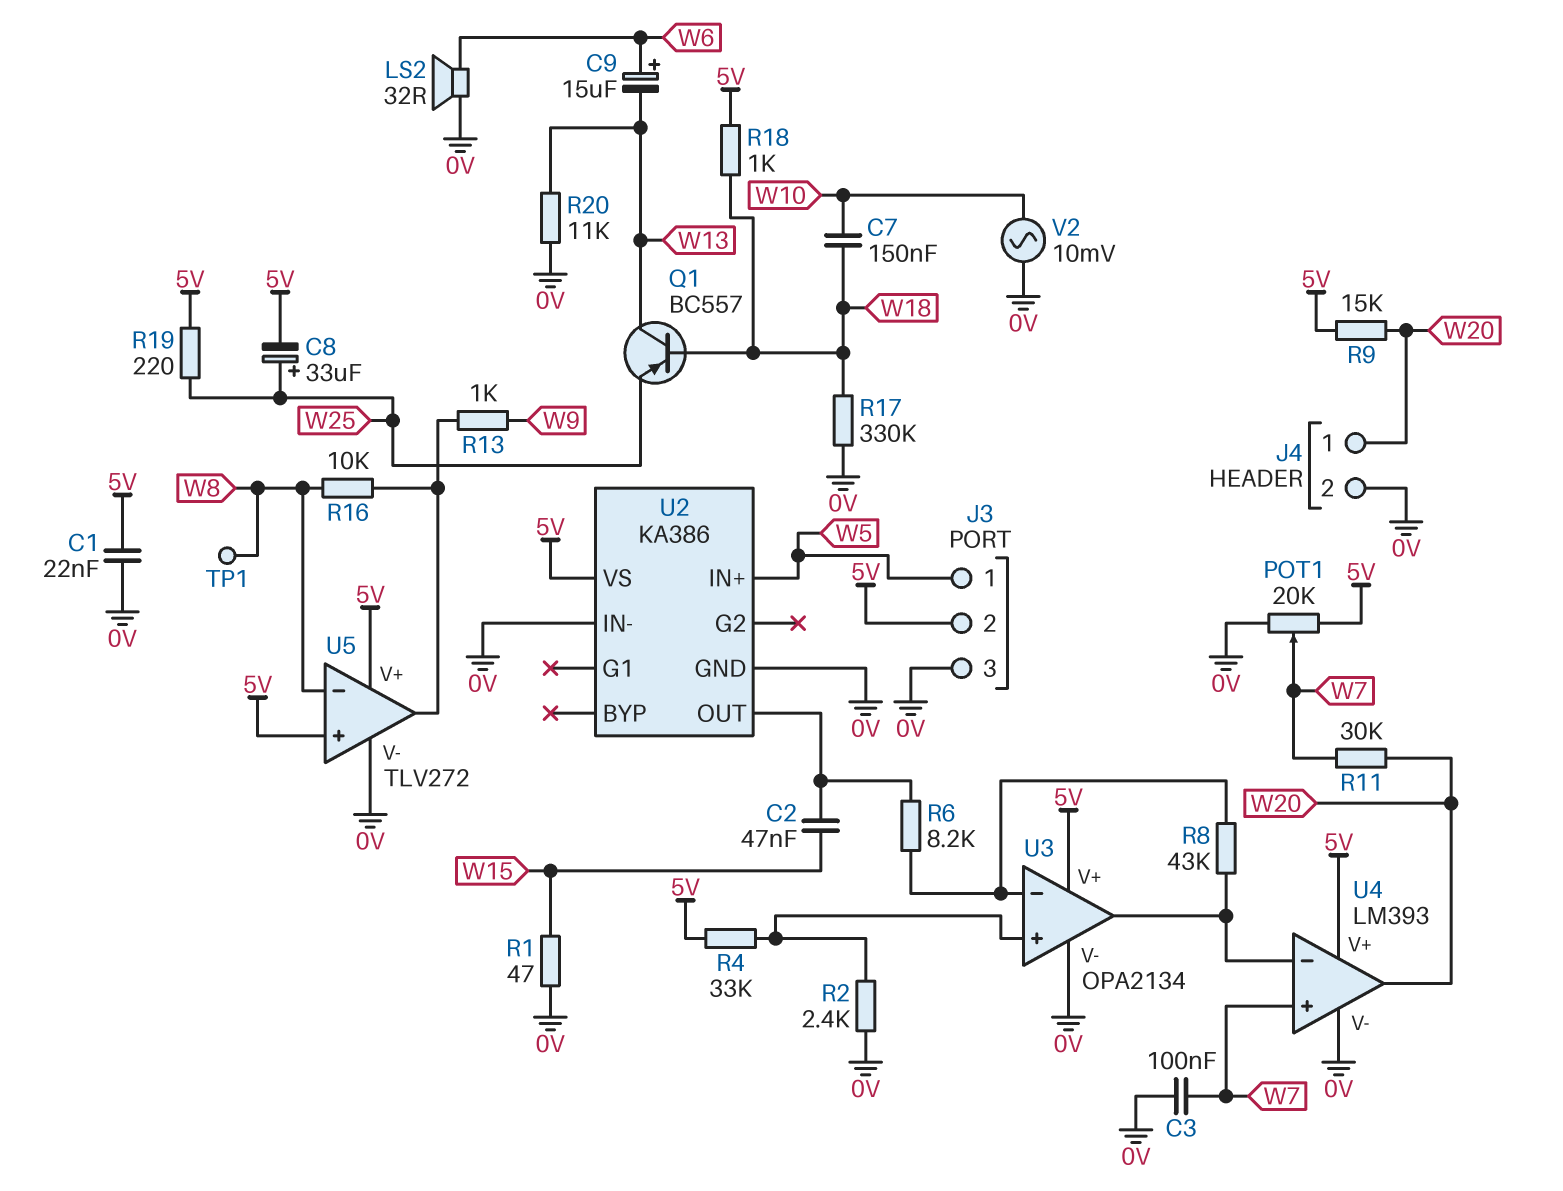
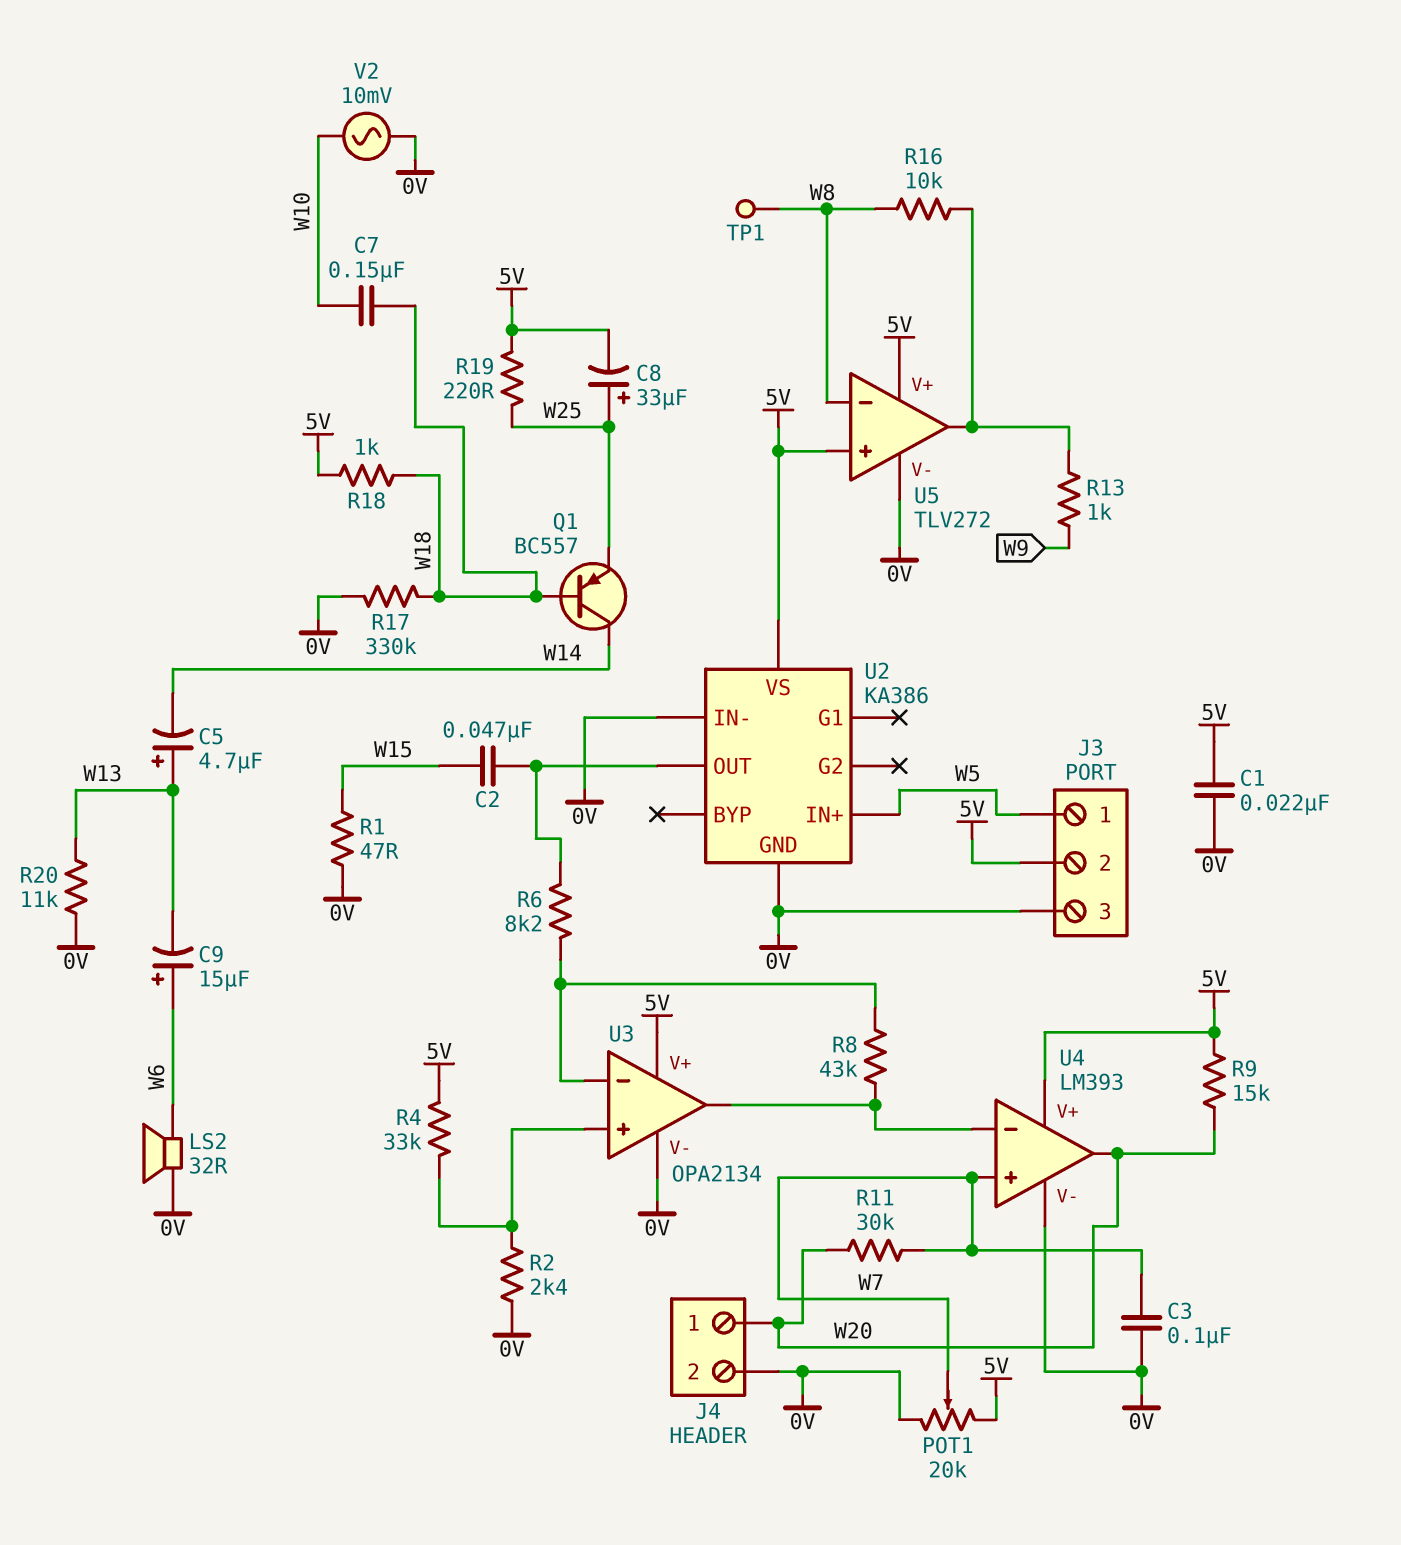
C5: none -> 4.7uF (plus W13, minus W14)
Q1: PNP BC557 (B W18, C W13, E W25) -> PNP BC557 (B W18, C W14, E W25)

